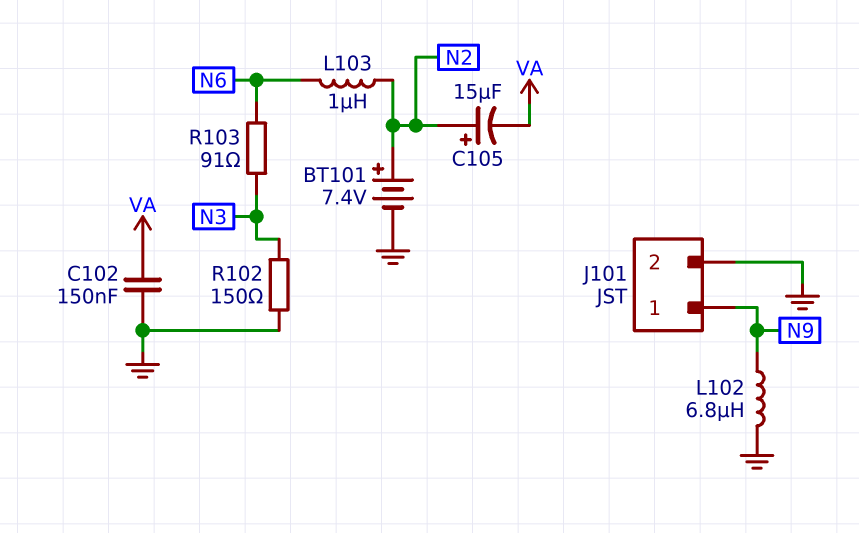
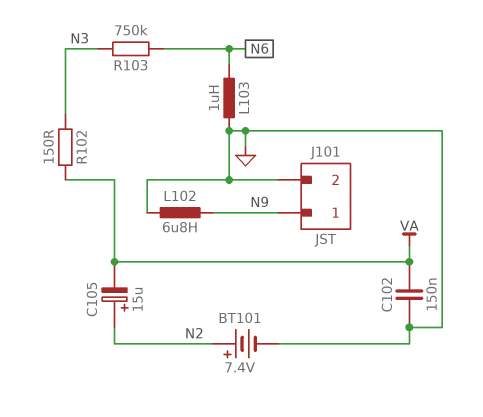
L103: 1uH (N2, N6) -> 1uH (GND, N6)
R102: 150 (GND, N3) -> 150 (N3, VA)
R103: 91 (N3, N6) -> 750k (N3, N6)

